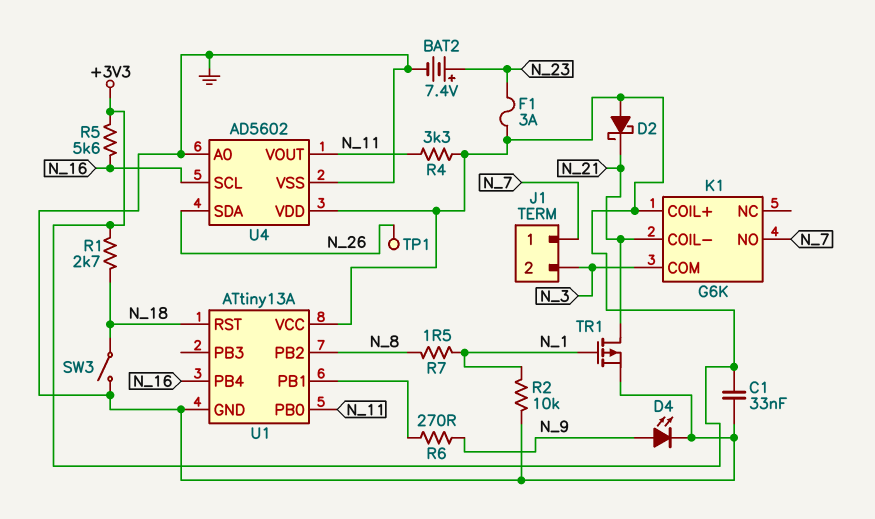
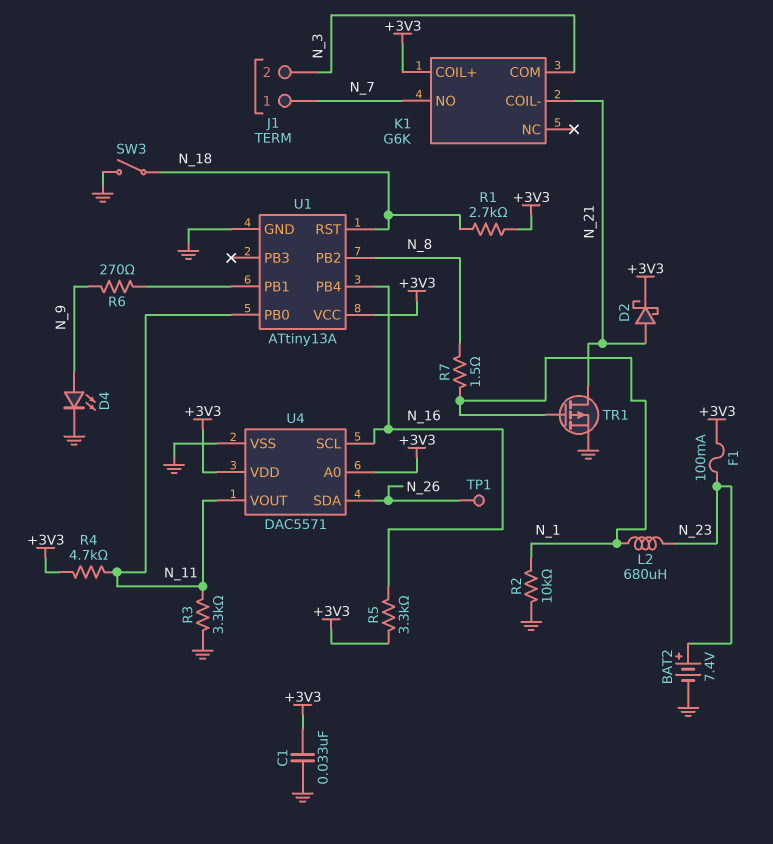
D2: schottky (A +3V3, K N_21) -> schottky (A N_21, K +3V3)
F1: 3A (+3V3, N_23) -> 100mA (+3V3, N_23)
L2: none -> 680uH (N_1, N_23)
R3: none -> 3.3k (GND, N_11)
R4: 3.3k (+3V3, N_11) -> 4.7k (+3V3, N_11)
R5: 5.6k (+3V3, N_16) -> 3.3k (+3V3, N_16)
U4: AD5602 -> DAC5571
U4 pin A0: GND -> +3V3

